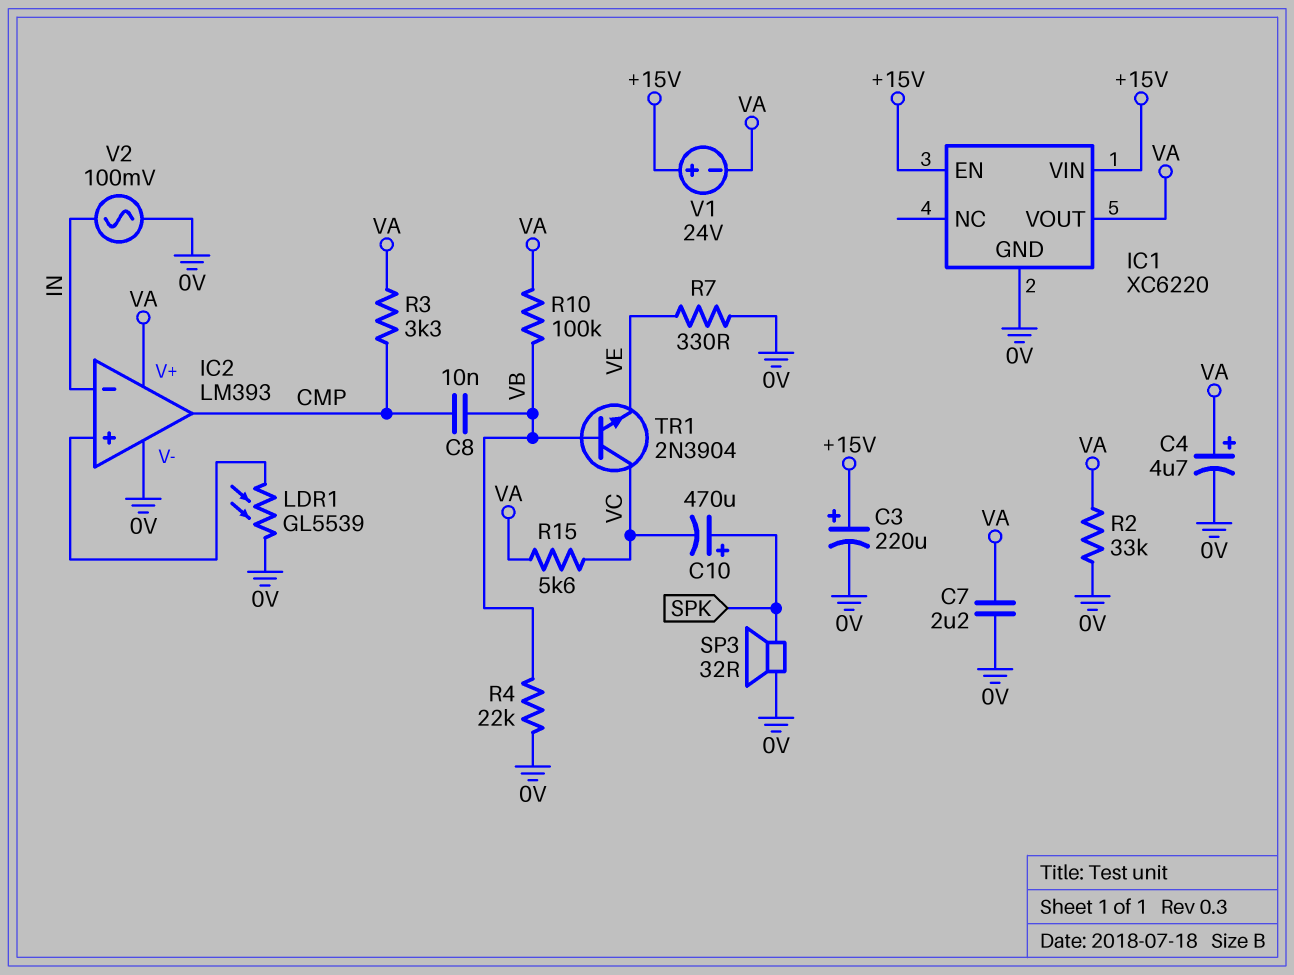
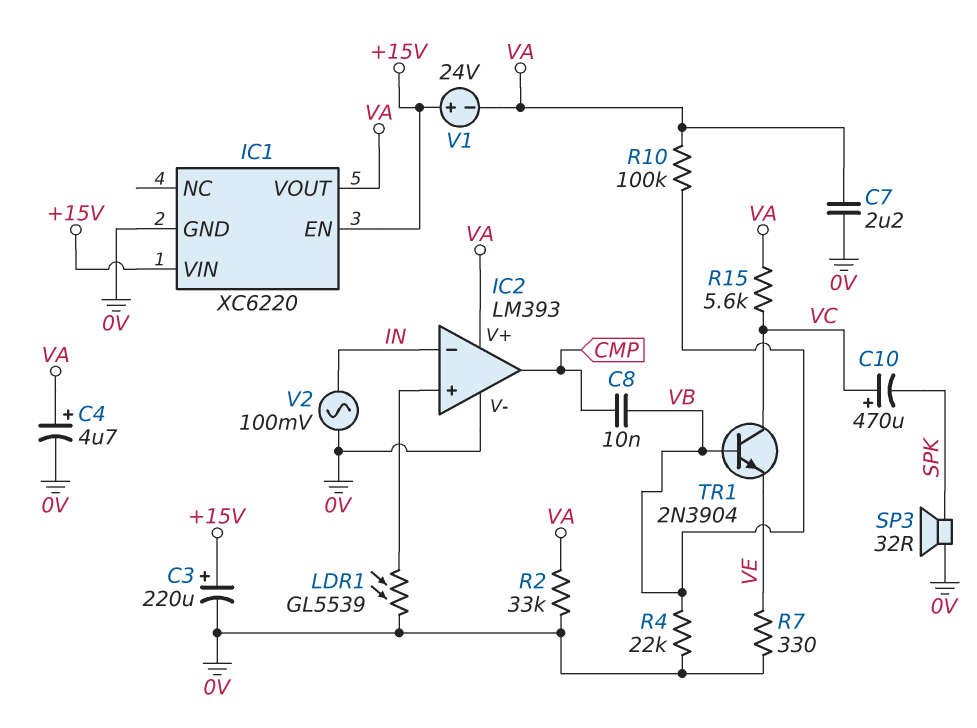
C10: 470uF (plus SPK, minus VC) -> 470uF (plus VC, minus SPK)
R3: 3.3k (CMP, VA) -> none

